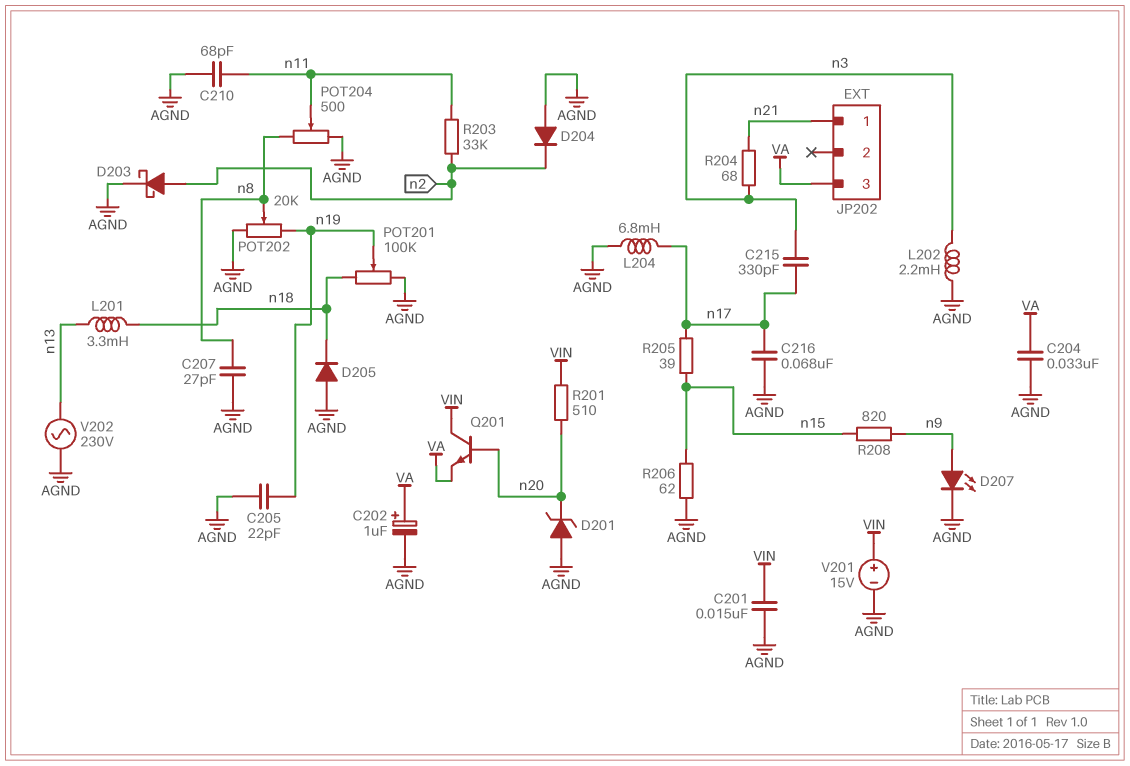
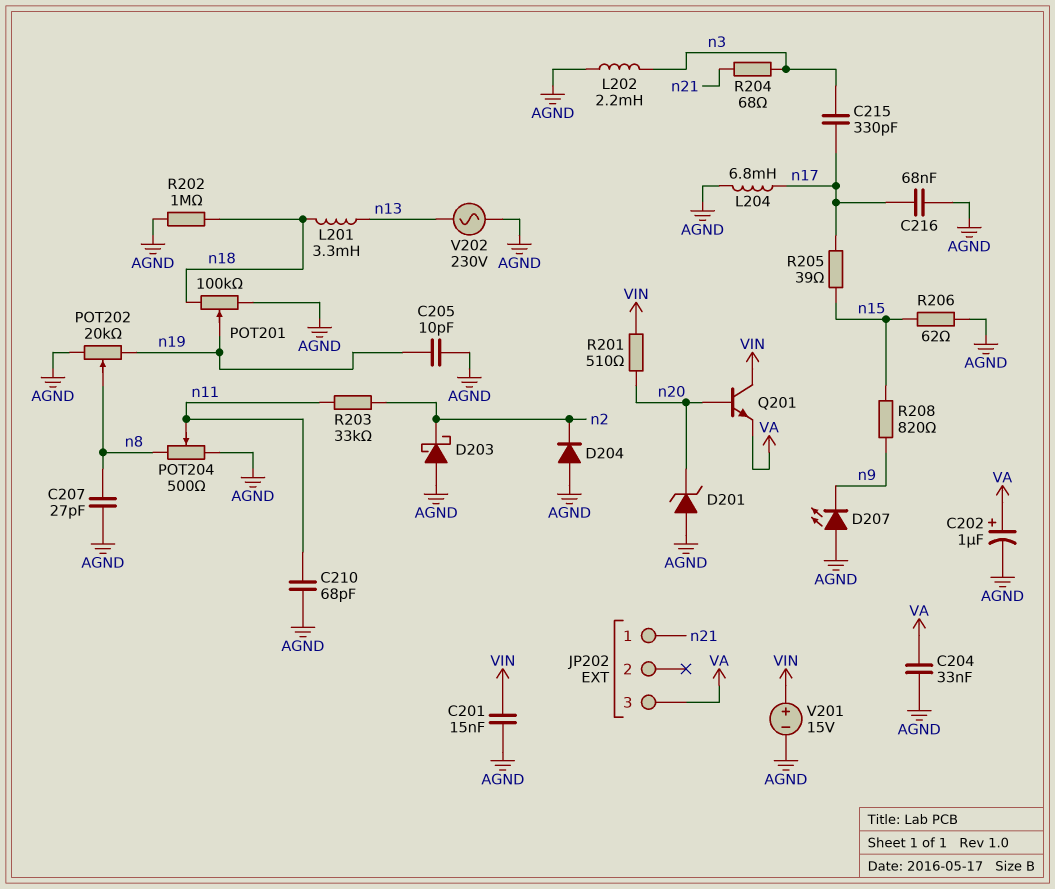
C205: 22pF (AGND, n19) -> 10pF (AGND, n19)
D203: schottky (A n2, K AGND) -> schottky (A AGND, K n2)
D205: diode (A AGND, K n18) -> none
D207: LED (A n9, K AGND) -> LED (A AGND, K n9)
R202: none -> 1M (AGND, n18)

